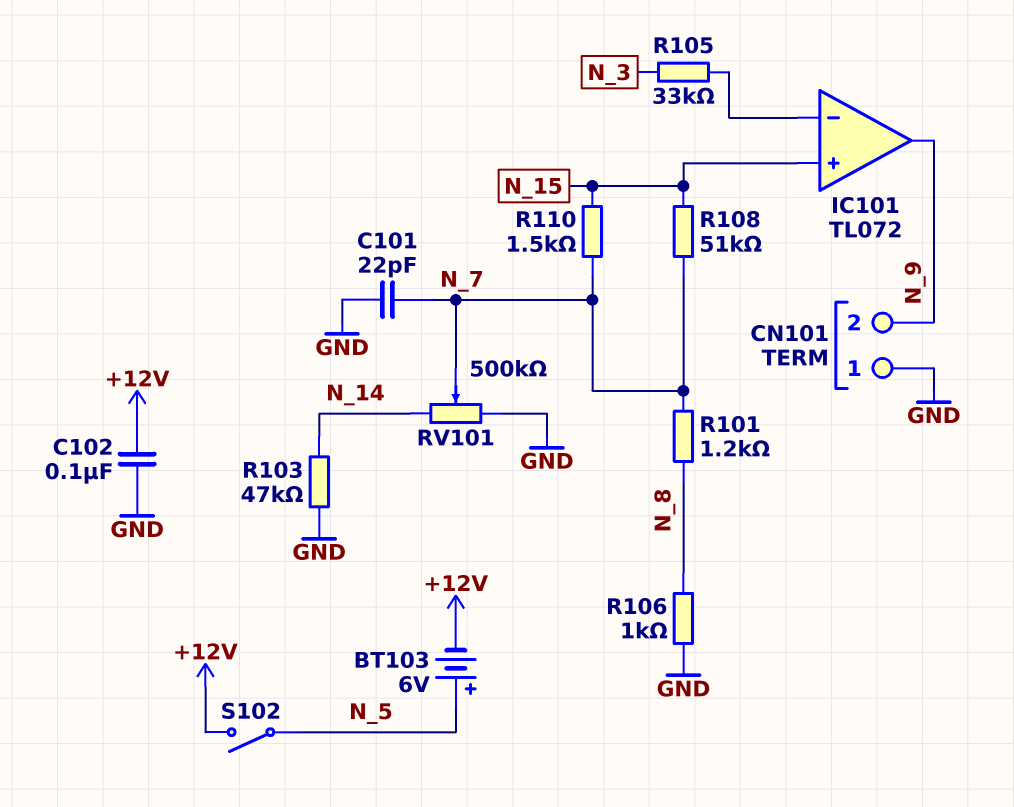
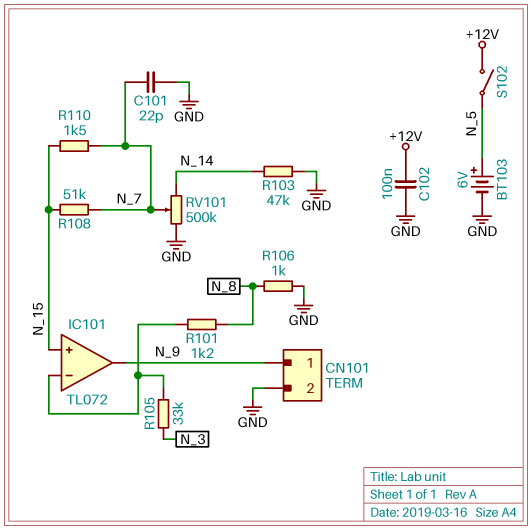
BT103: 6V (plus N_5, minus +12V) -> 6V (plus N_5, minus GND)
CN101 pin 1: GND -> N_9
CN101 pin 2: N_9 -> GND
R101: 1.2k (N_7, N_8) -> 1.2k (IC101/in-, N_8)

